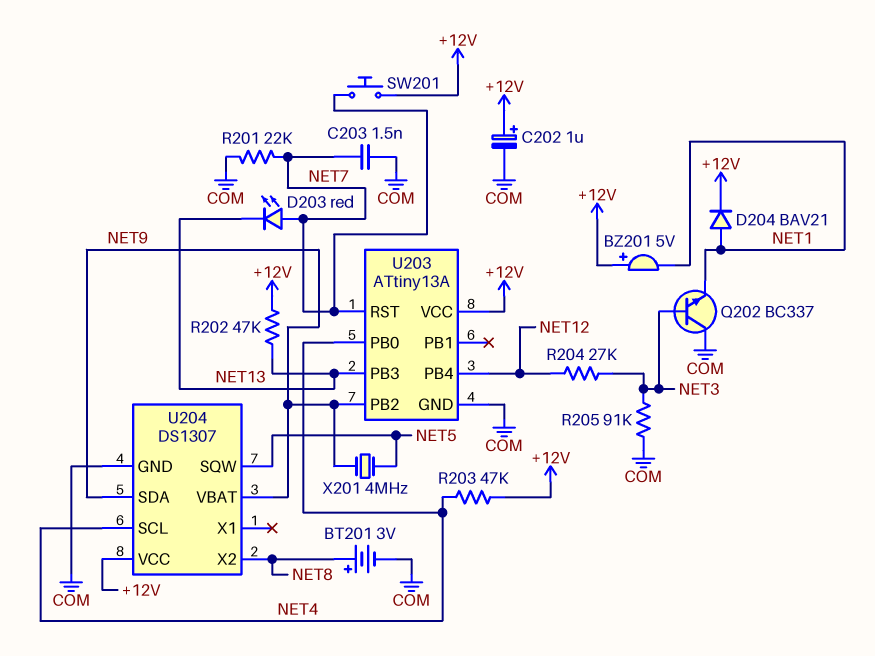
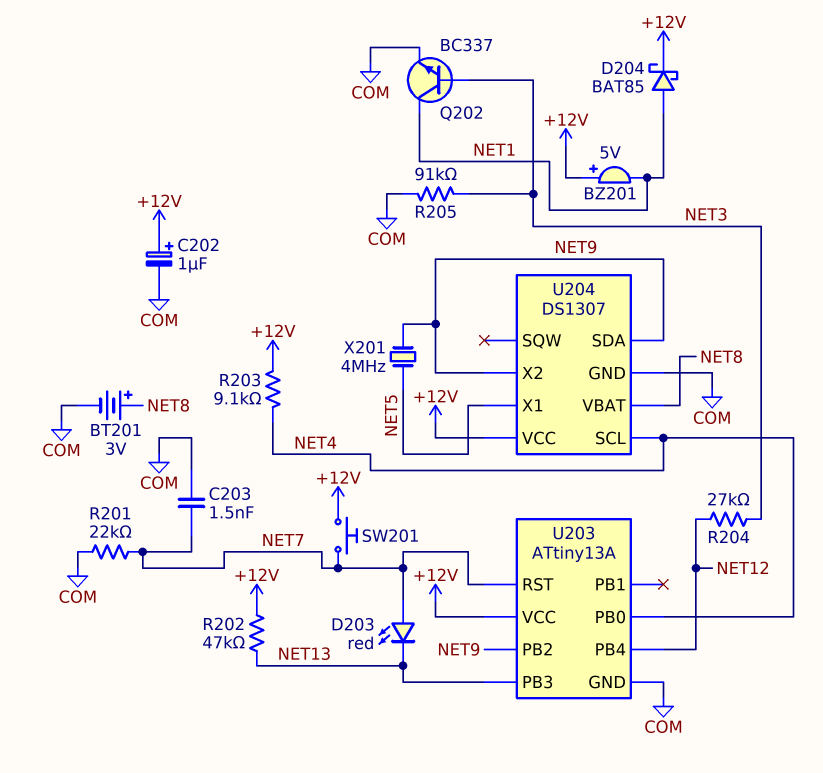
D204: diode BAV21 (A NET1, K +12V) -> schottky BAT85 (A NET1, K +12V)
Q202: NPN BC337 (B NET3, C COM, E NET1) -> NPN BC337 (B NET3, C NET1, E COM)
R203: 47k (+12V, NET4) -> 9.1k (+12V, NET4)
U204 pin SQW: NET5 -> none
U204 pin VBAT: NET9 -> NET8
U204 pin X1: none -> NET5
U204 pin X2: NET8 -> NET9

